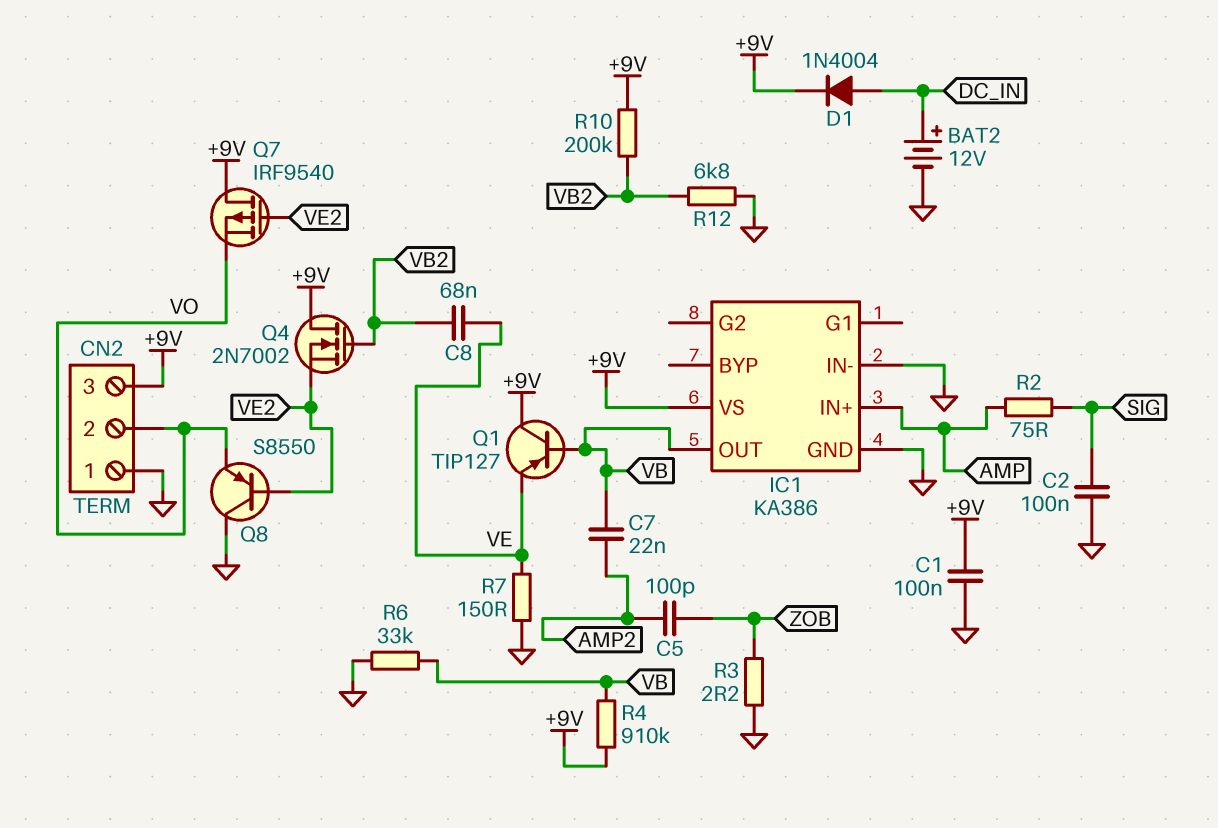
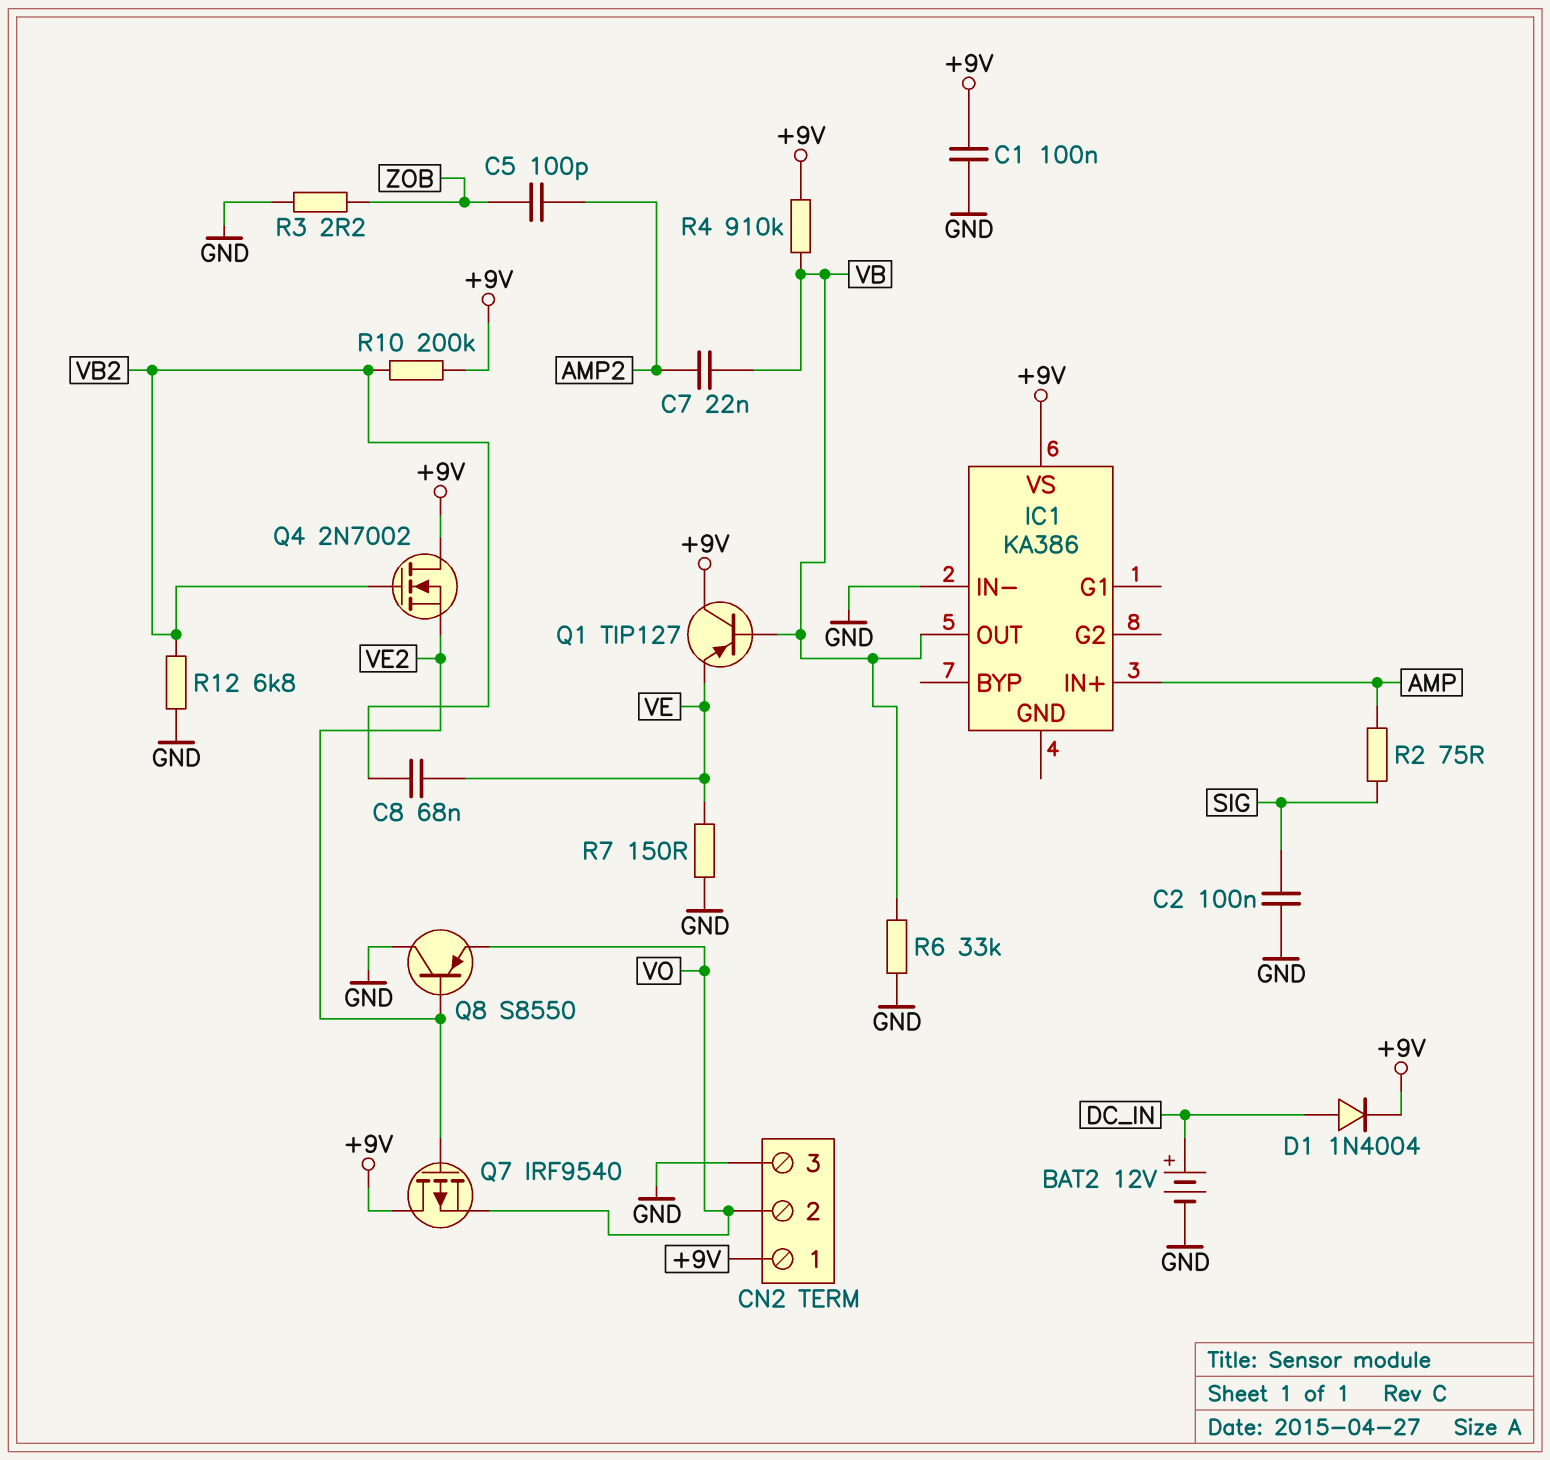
CN2 pin 1: GND -> +9V
CN2 pin 3: +9V -> GND
IC1 pin GND: GND -> none

